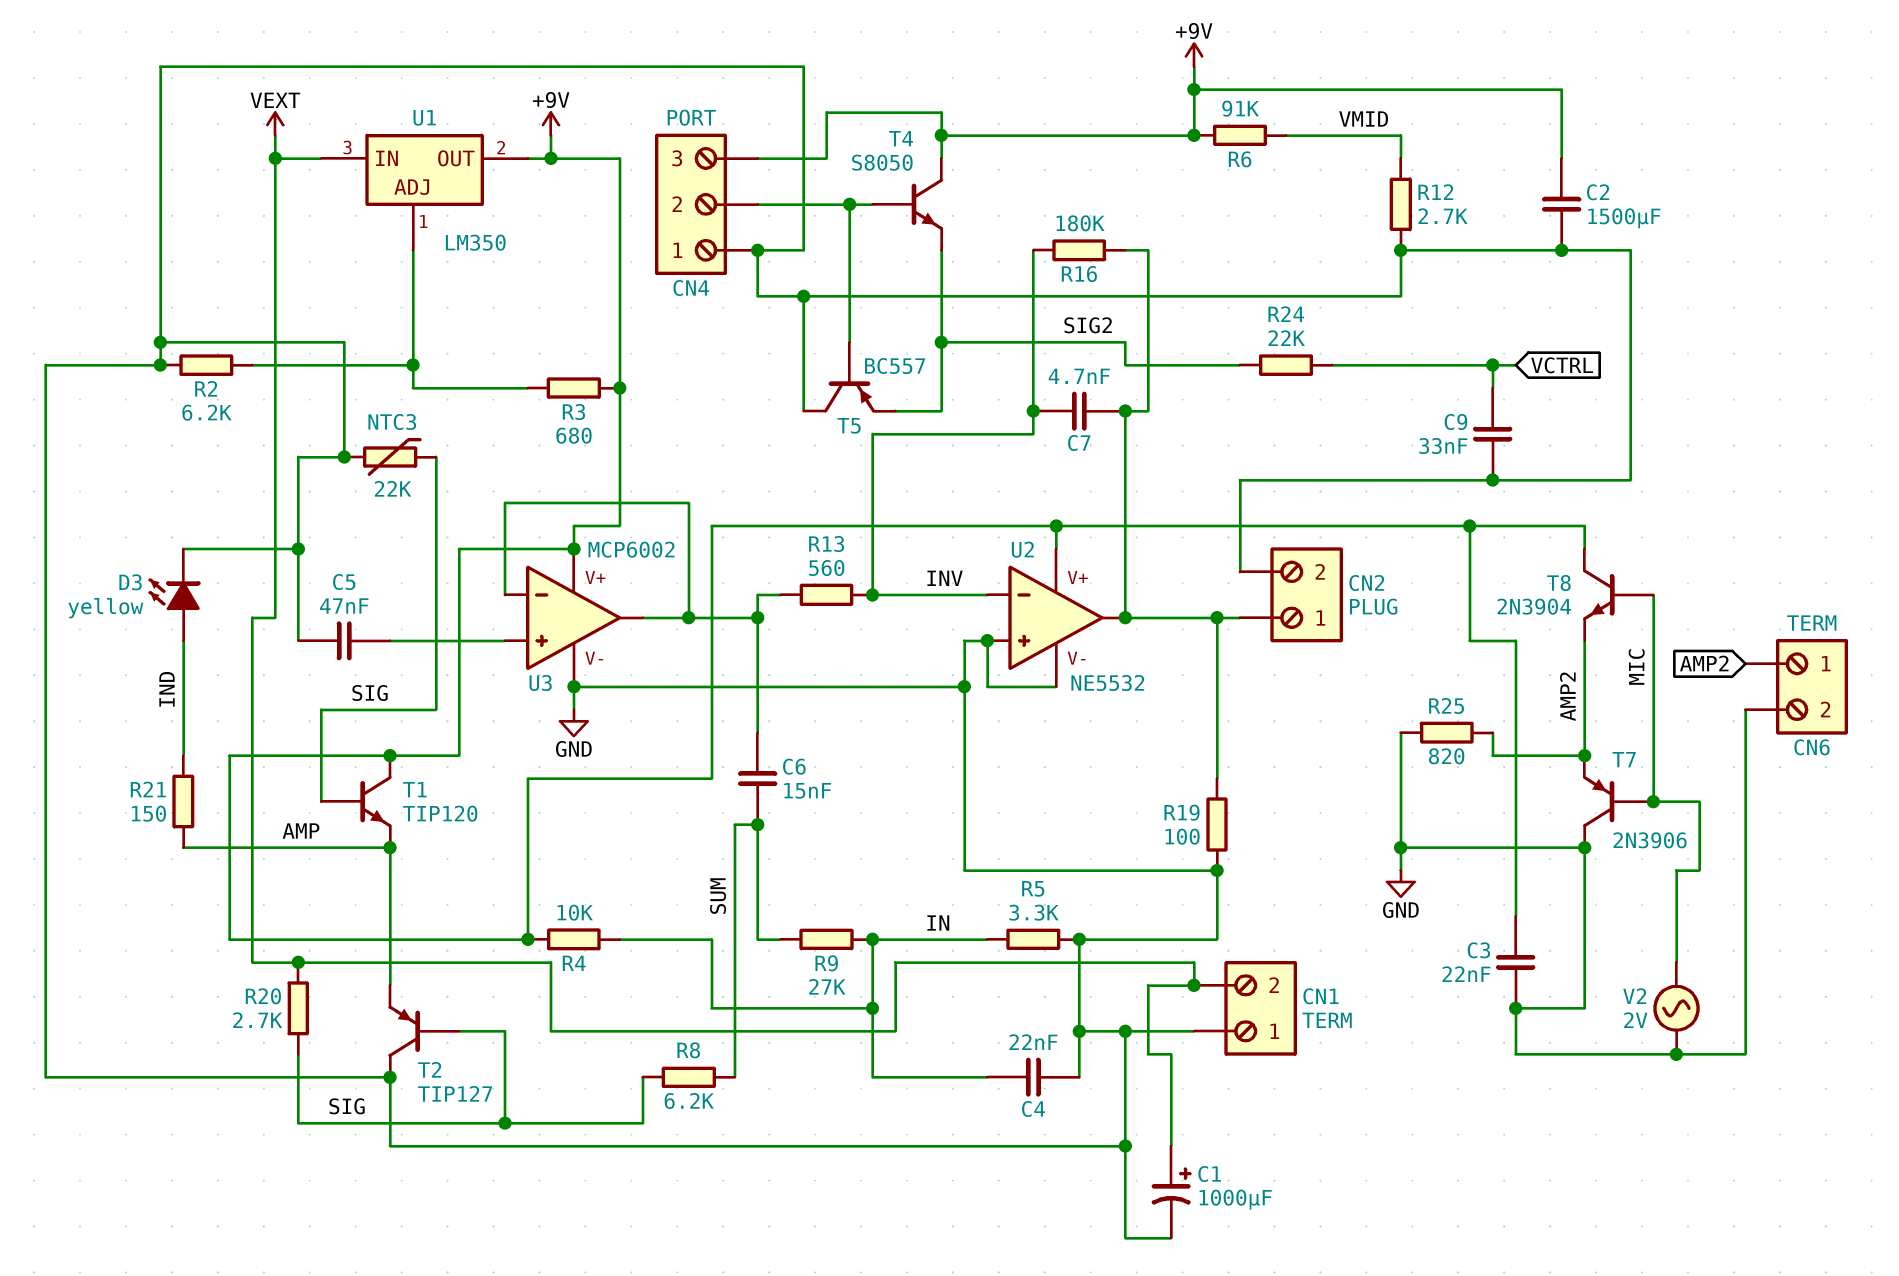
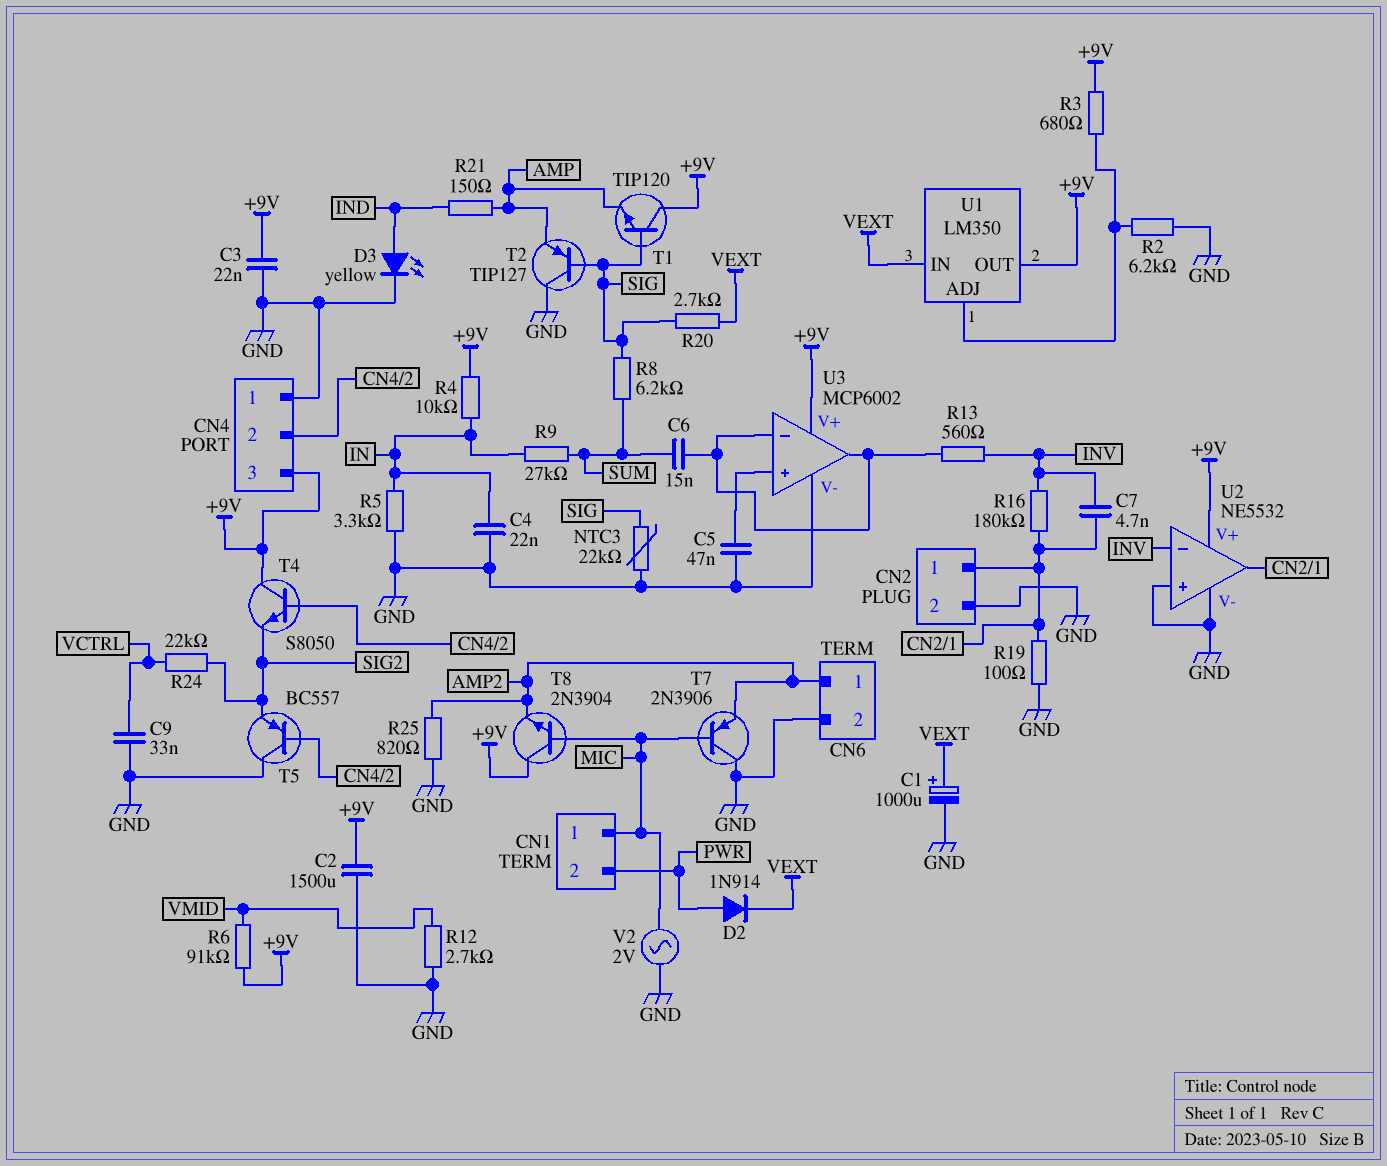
CN1 pin 1: GND -> MIC
CN1 pin 2: VEXT -> PWR
D2: none -> diode 1N914 (A PWR, K VEXT)

